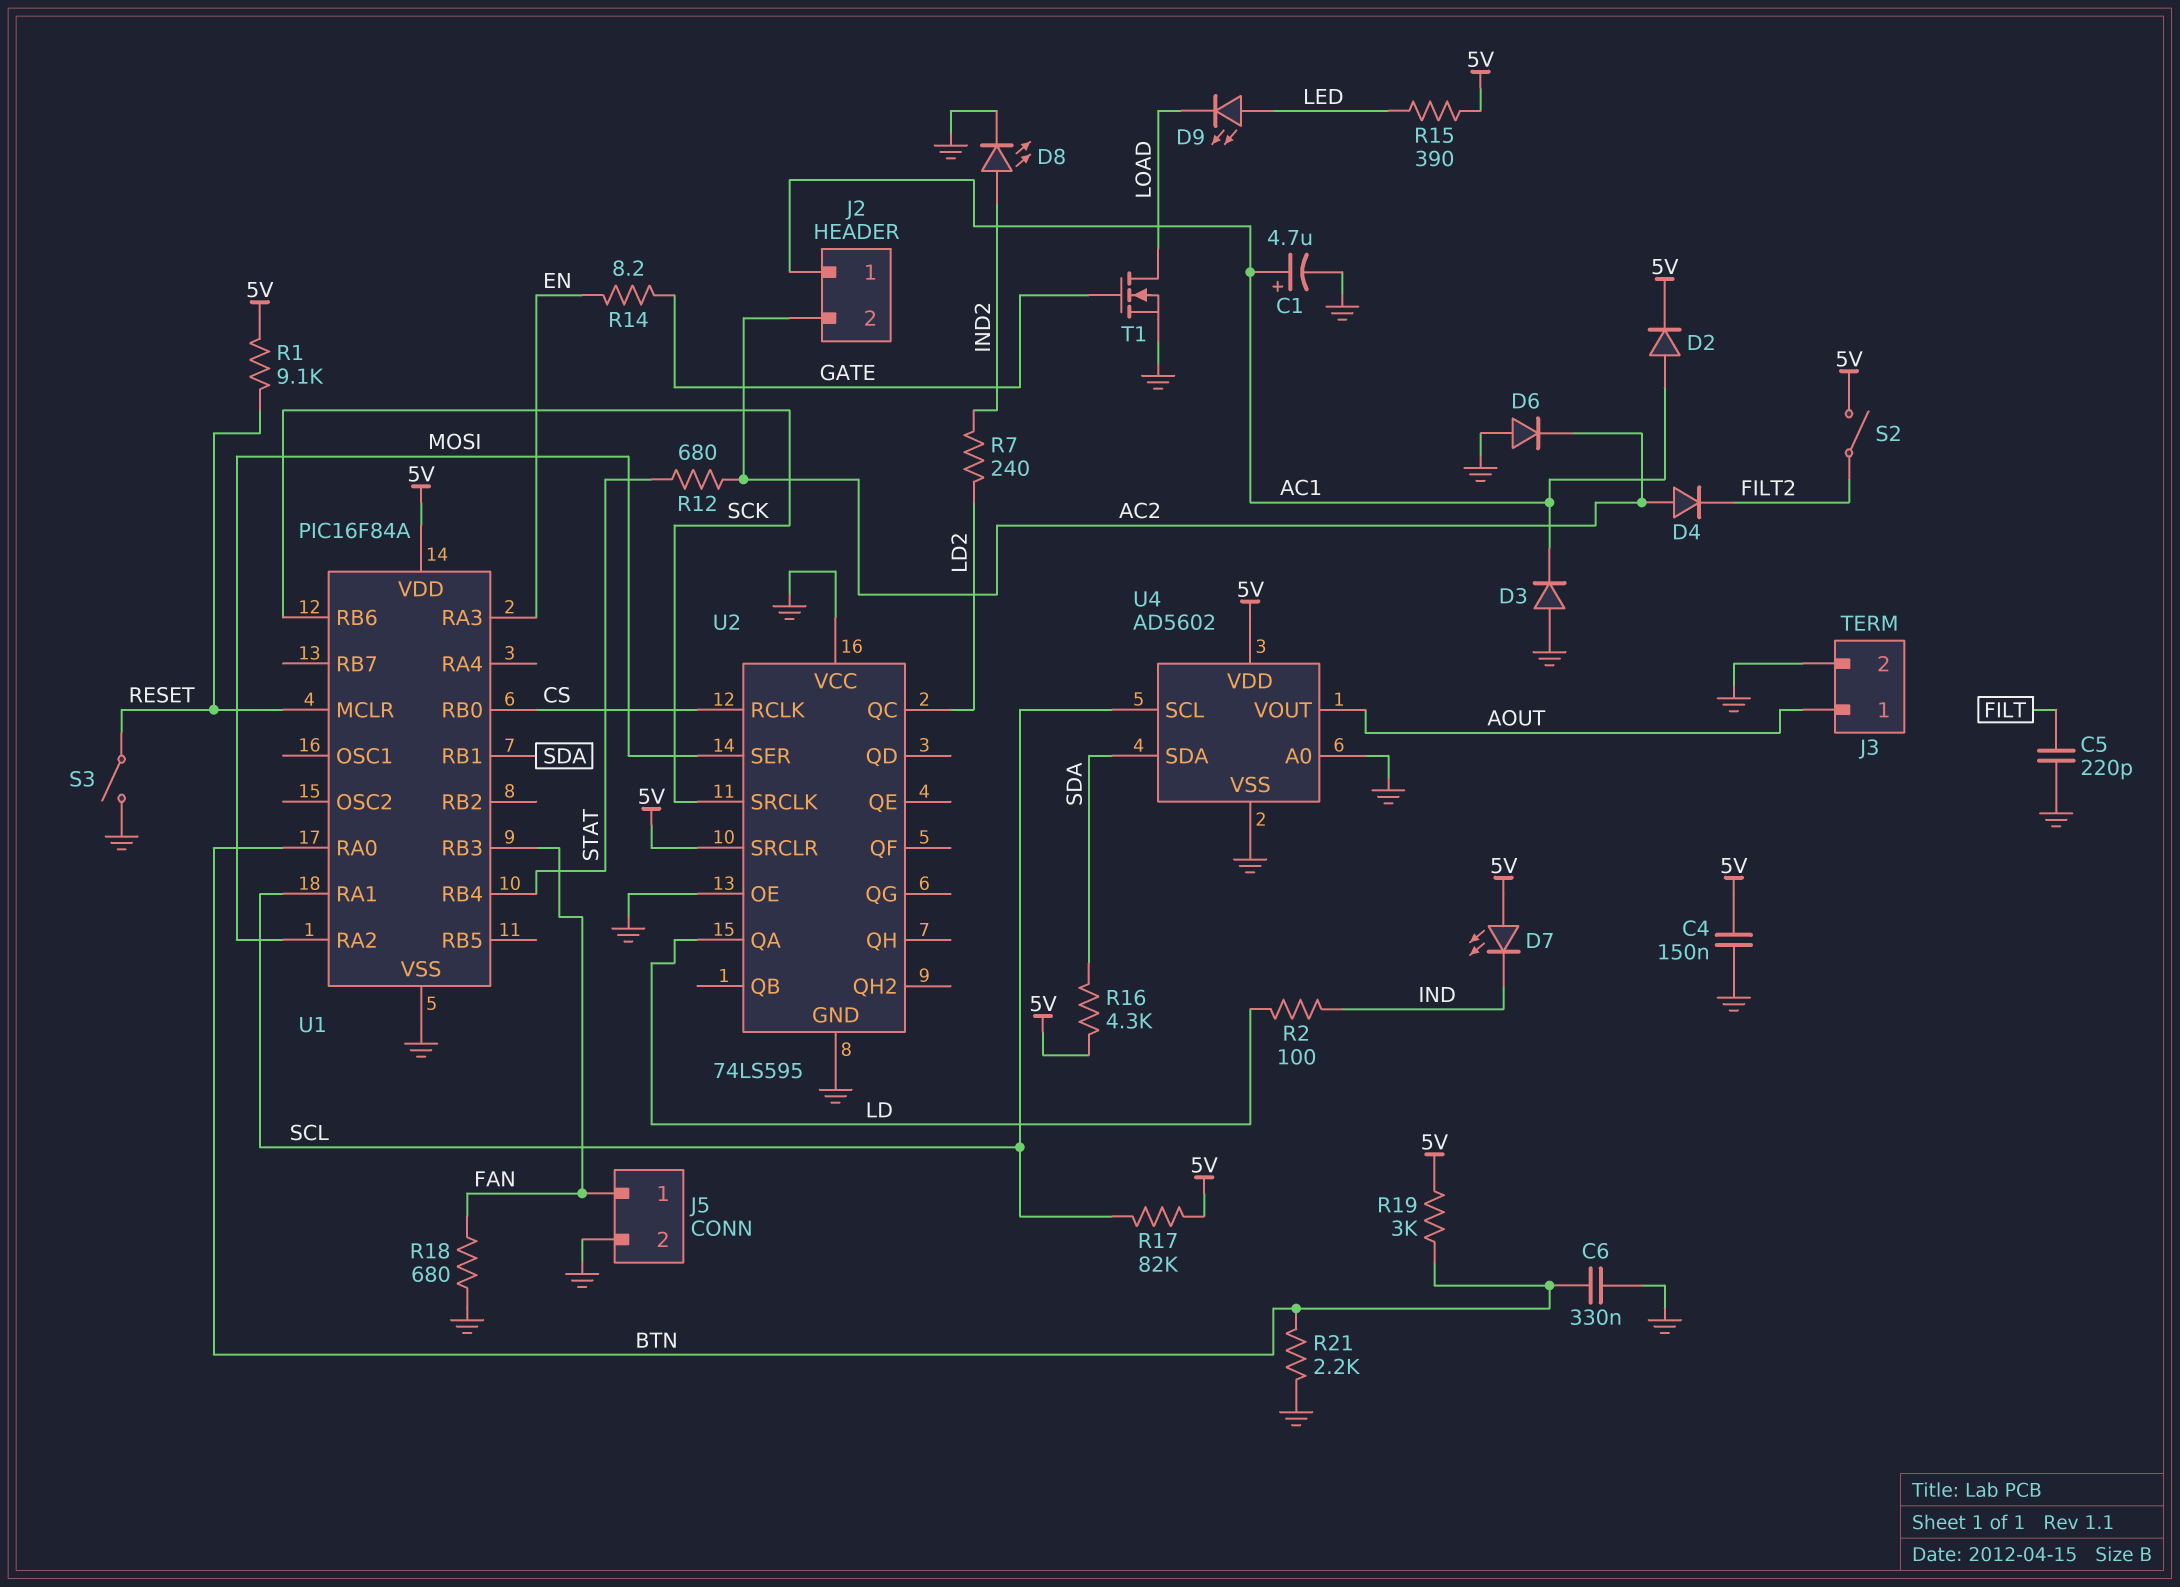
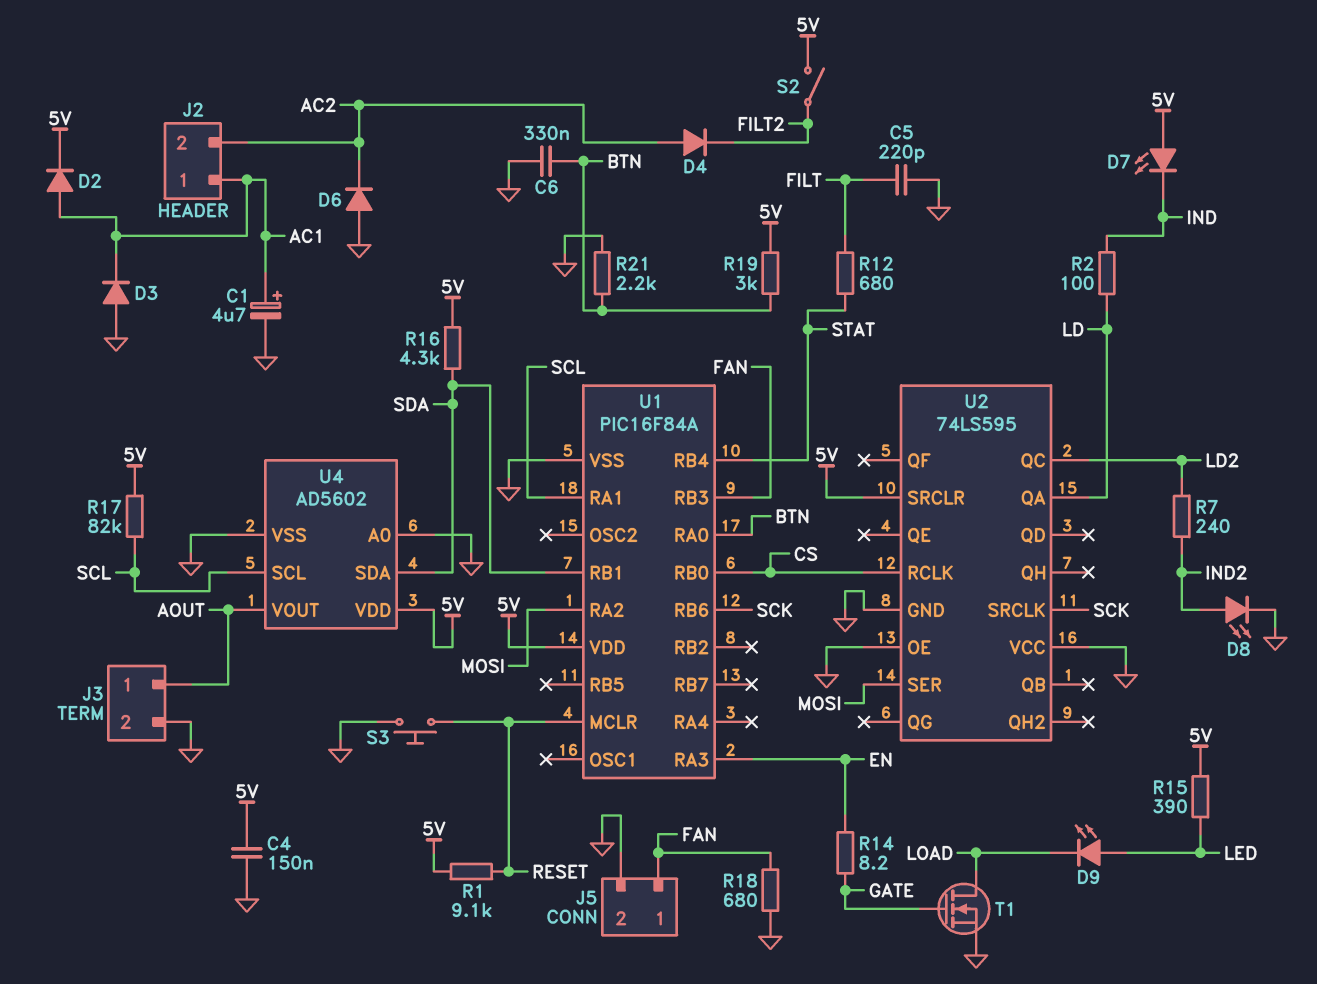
R12: 680 (AC2, STAT) -> 680 (FILT, STAT)
S3: switch (GND, RESET) -> button (GND, RESET)

